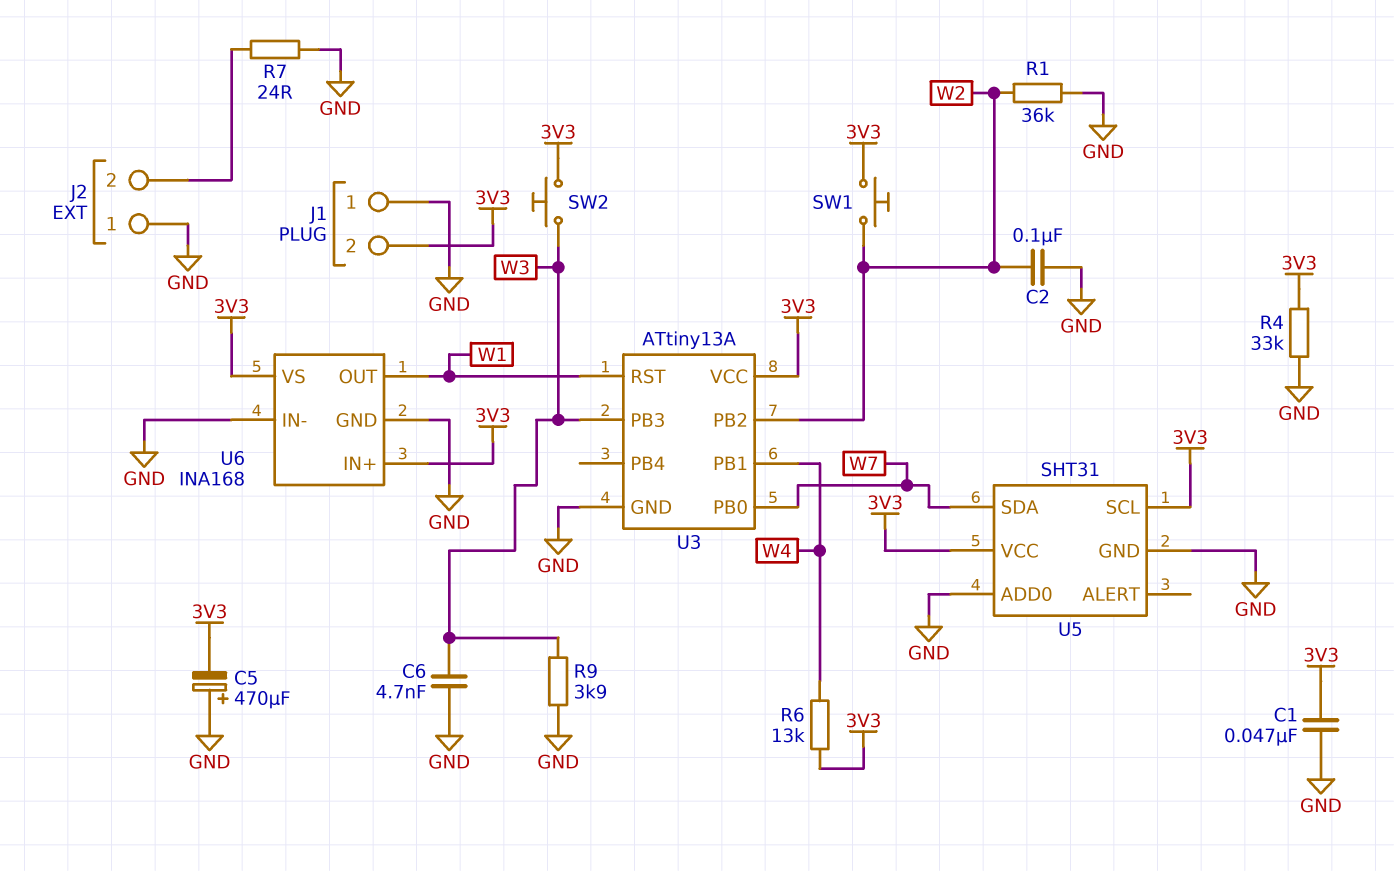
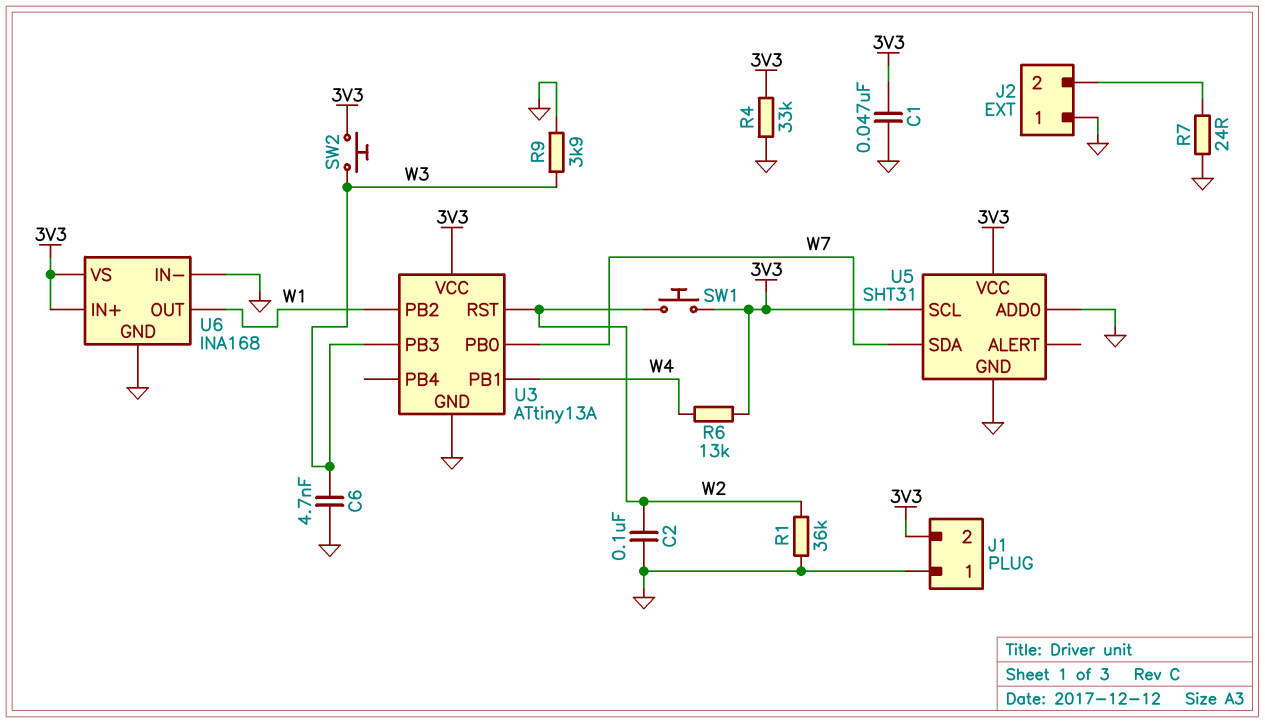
C5: 470uF (plus GND, minus 3V3) -> none
U3 pin PB2: W2 -> W1
U3 pin RST: W1 -> W2

